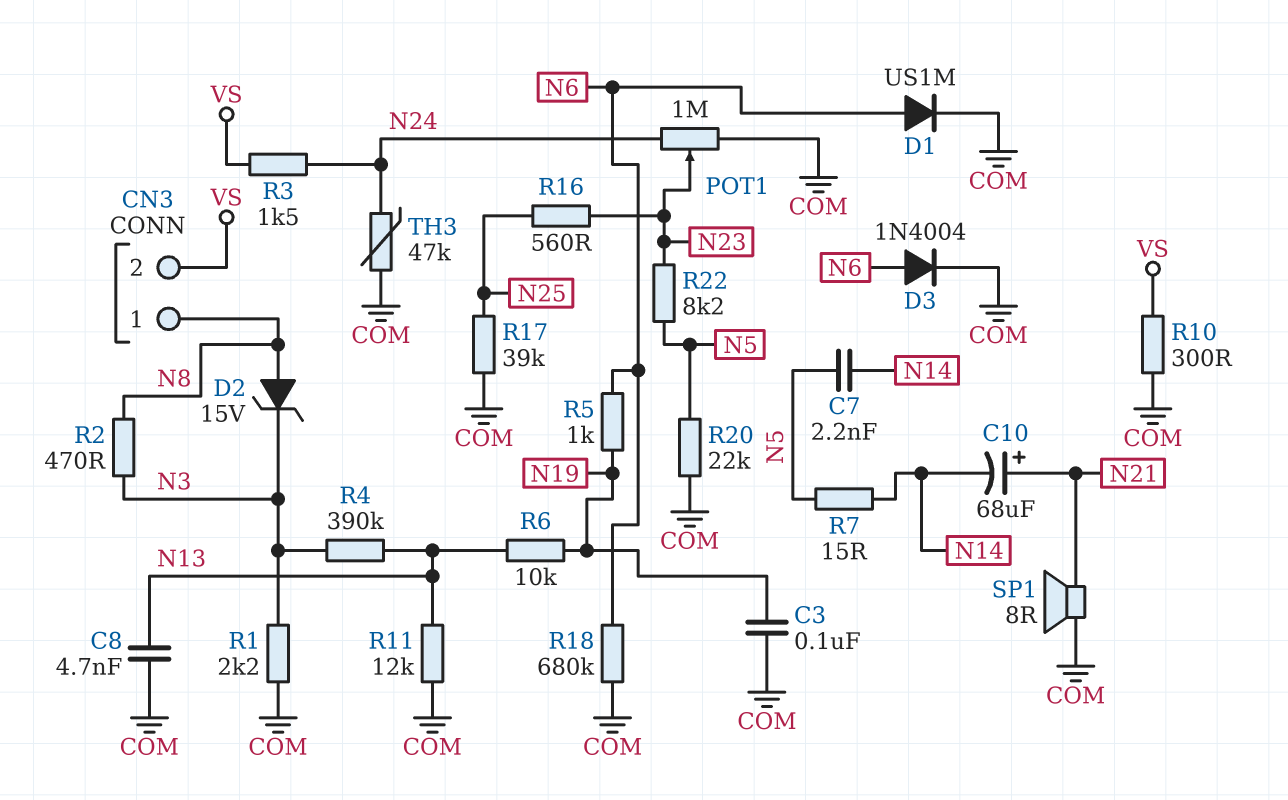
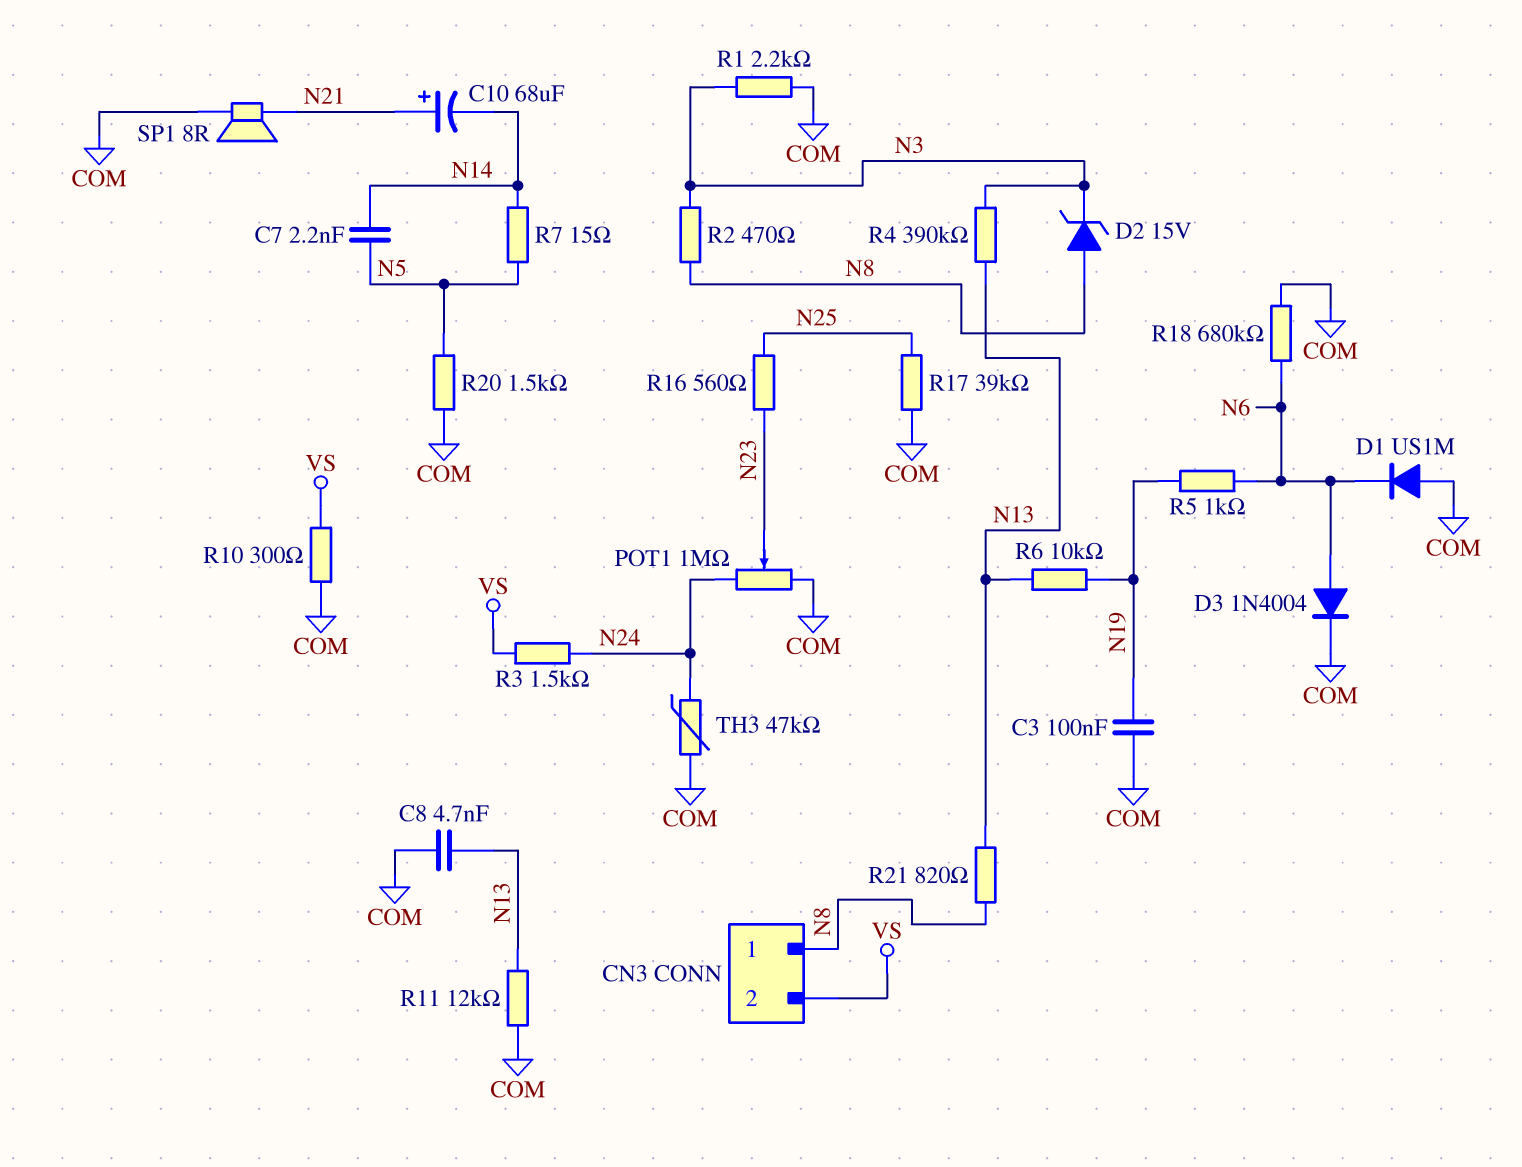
D1: diode US1M (A N6, K COM) -> diode US1M (A COM, K N6)
R20: 22k (COM, N5) -> 1.5k (COM, N5)
R21: none -> 820 (N8, N13)
R22: 8.2k (N5, N23) -> none

